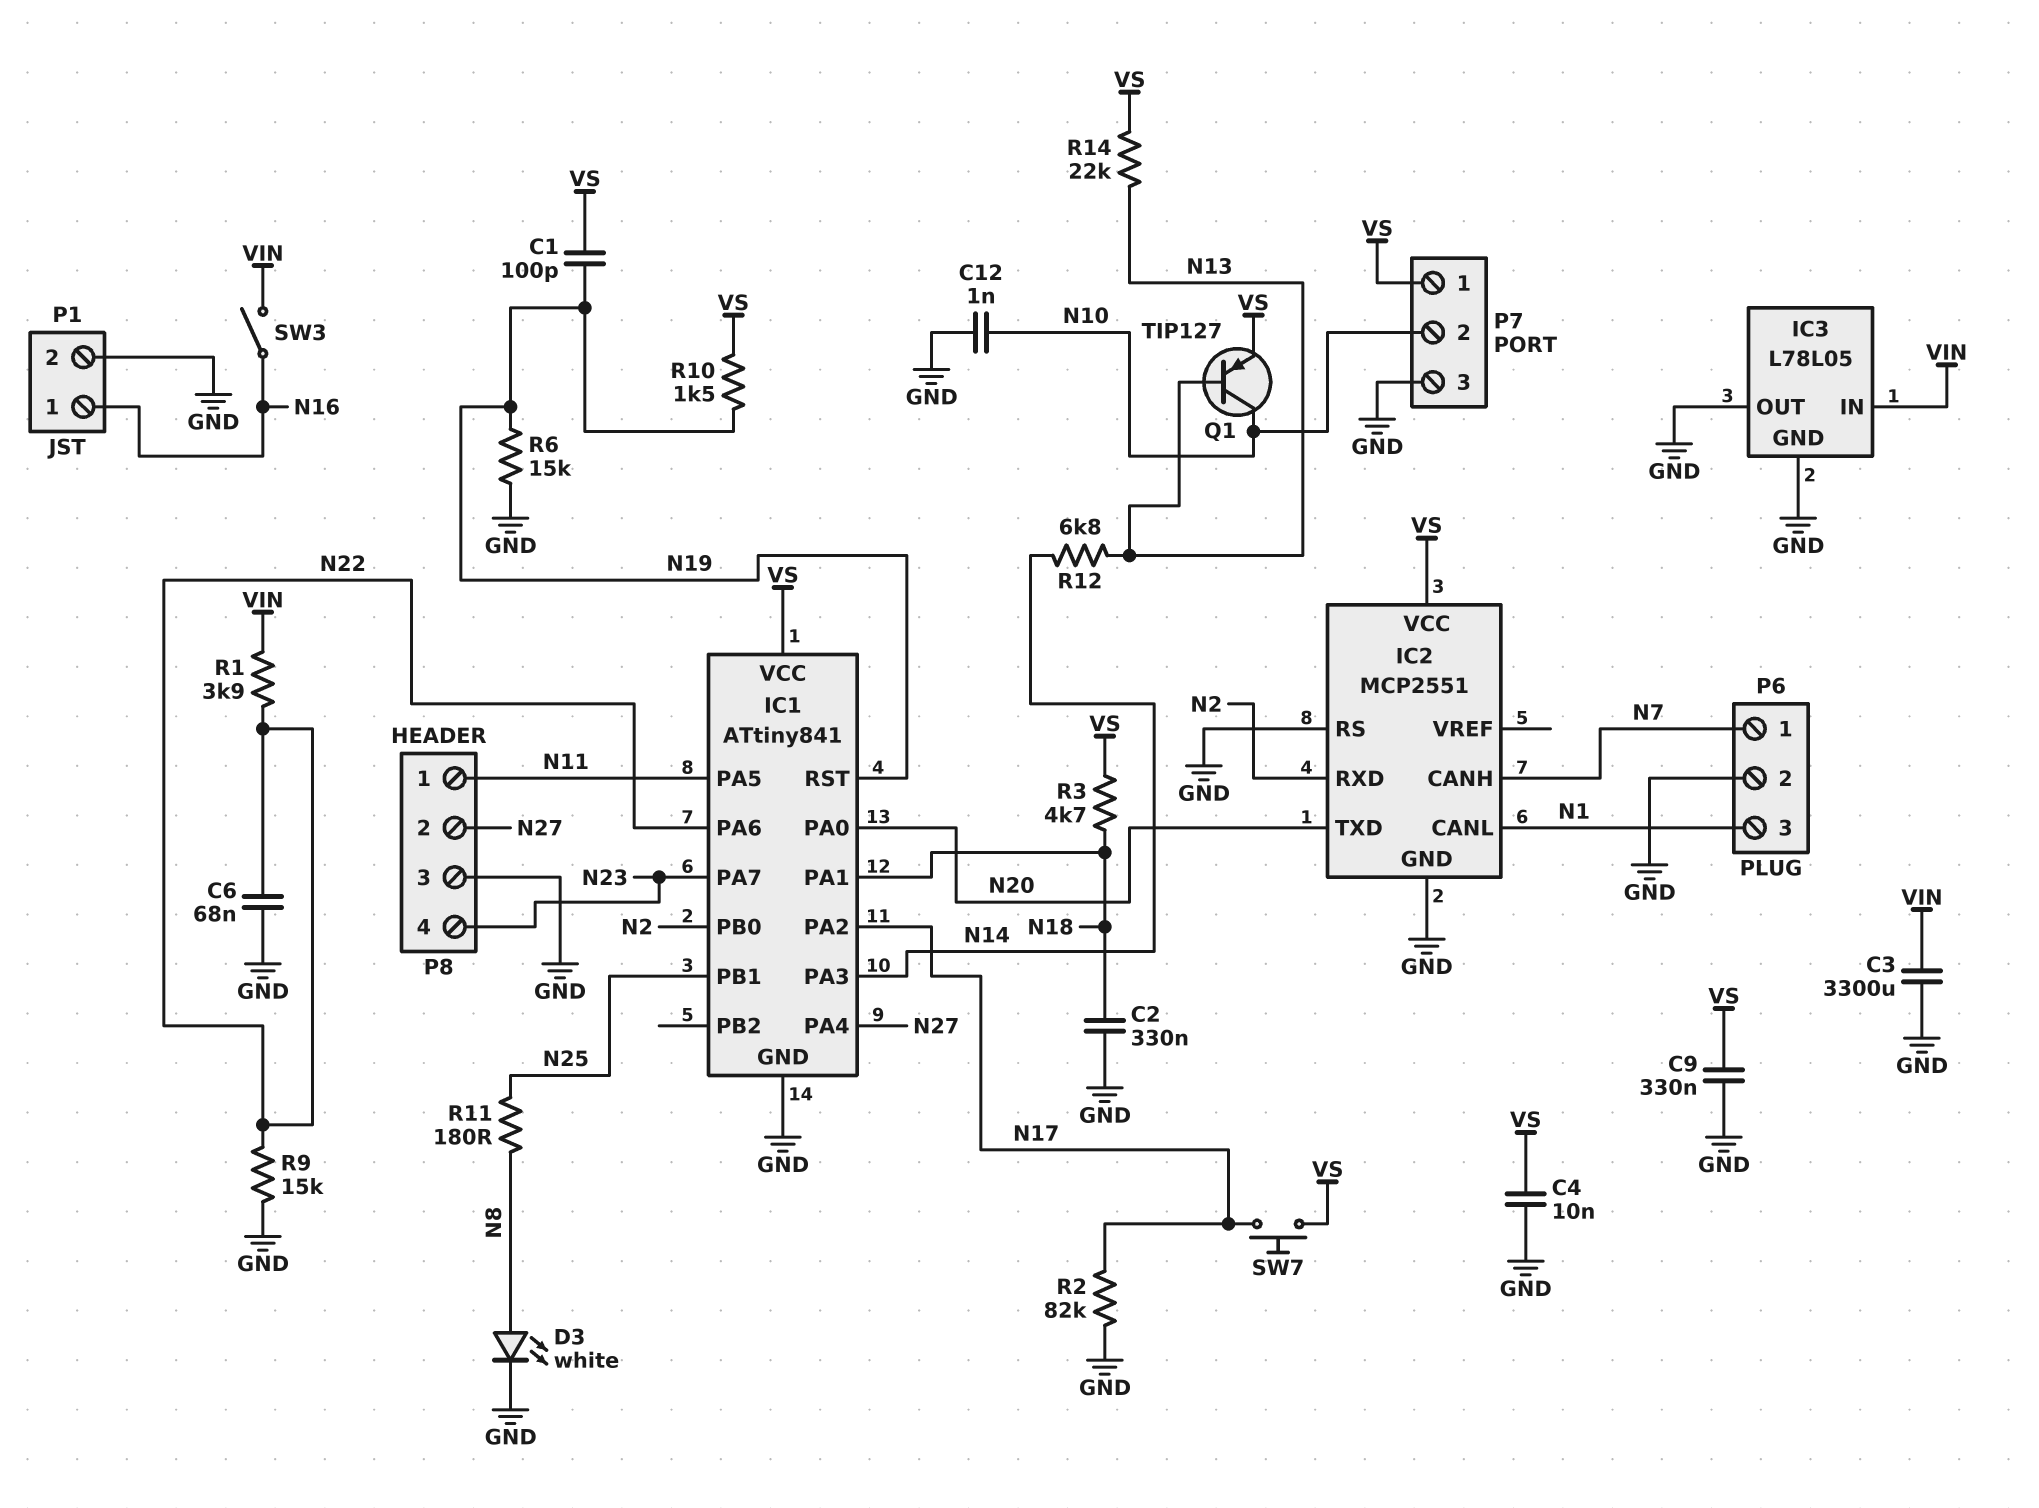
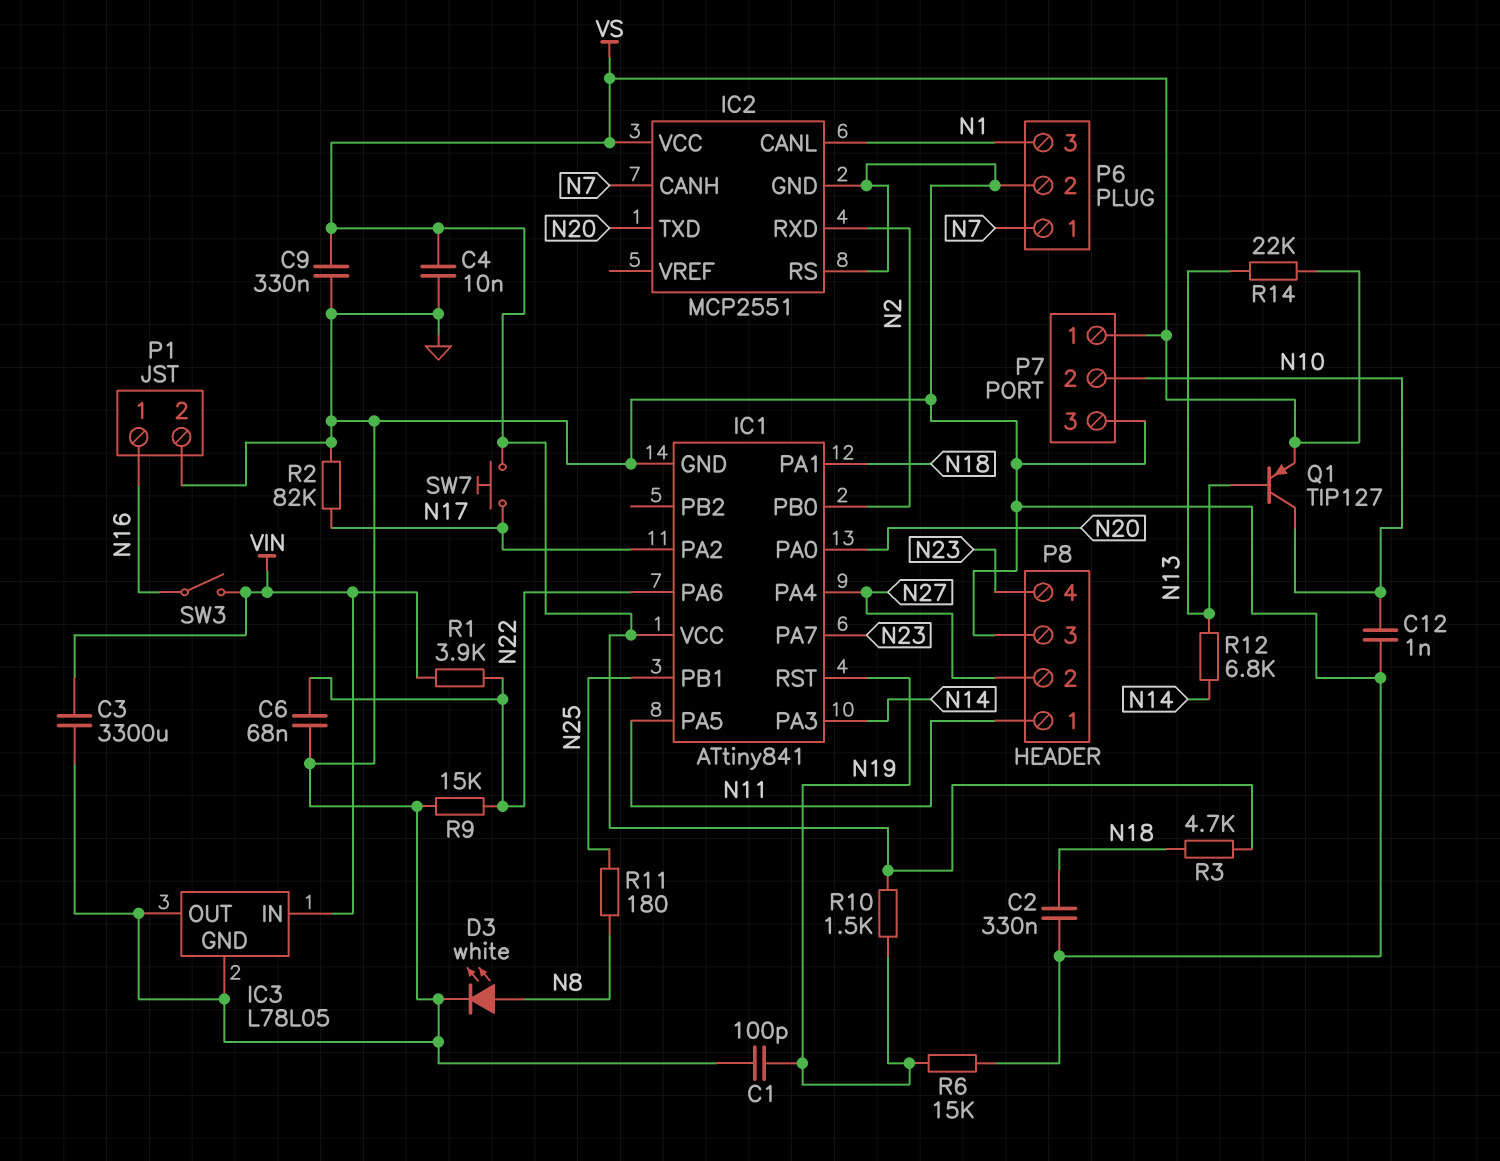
C1: 100pF (N19, VS) -> 100pF (GND, N19)

